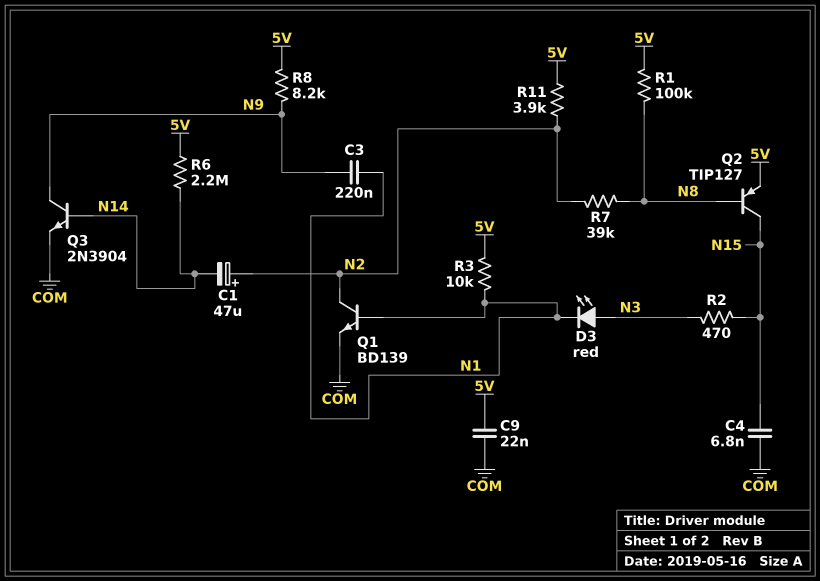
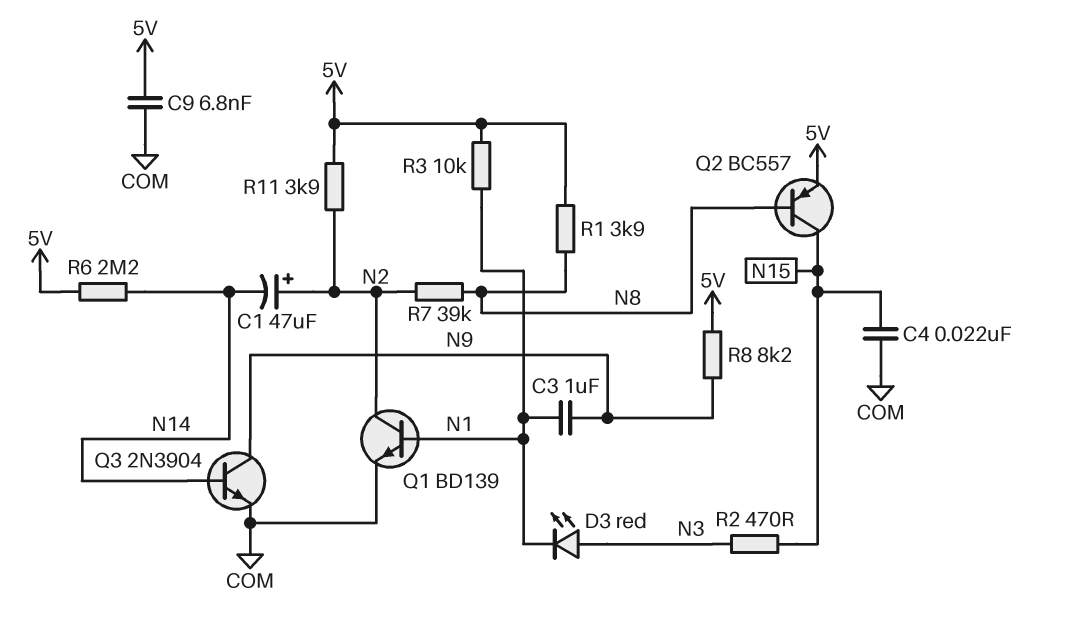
C3: 220nF (N1, N9) -> 1uF (N1, N9)
C4: 6.8nF (COM, N15) -> 22nF (COM, N15)
C9: 22nF (5V, COM) -> 6.8nF (5V, COM)
Q2: PNP TIP127 (B N8, C N15, E 5V) -> PNP BC557 (B N8, C N15, E 5V)
R1: 100k (5V, N8) -> 3.9k (5V, N8)

